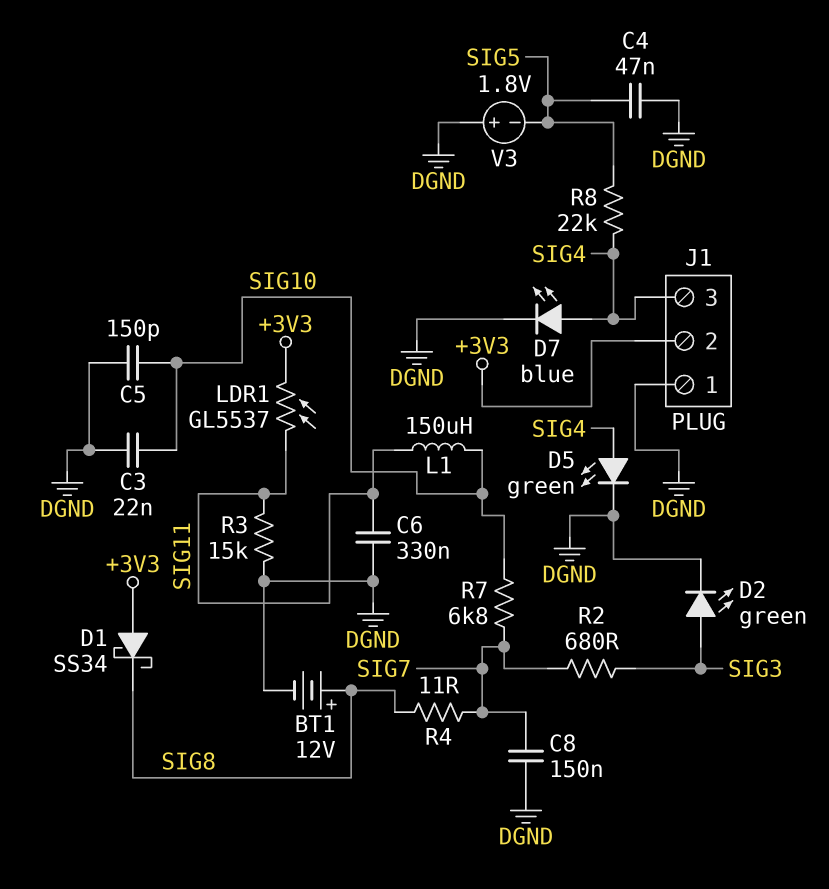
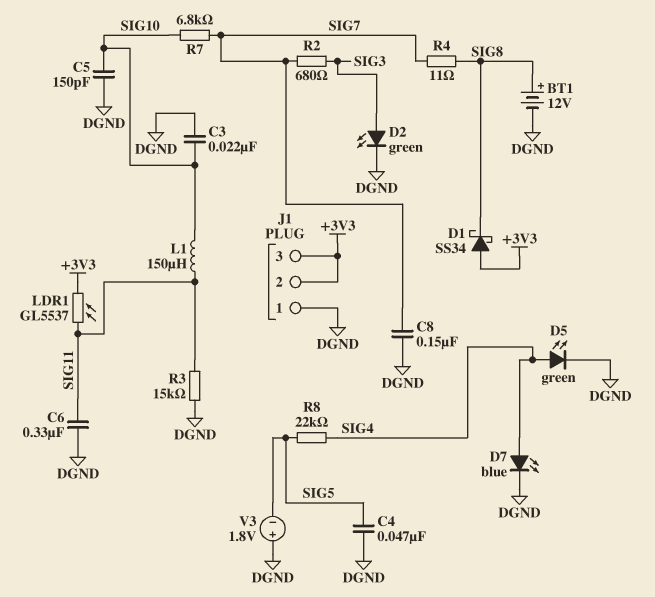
J1 pin 3: SIG4 -> +3V3

